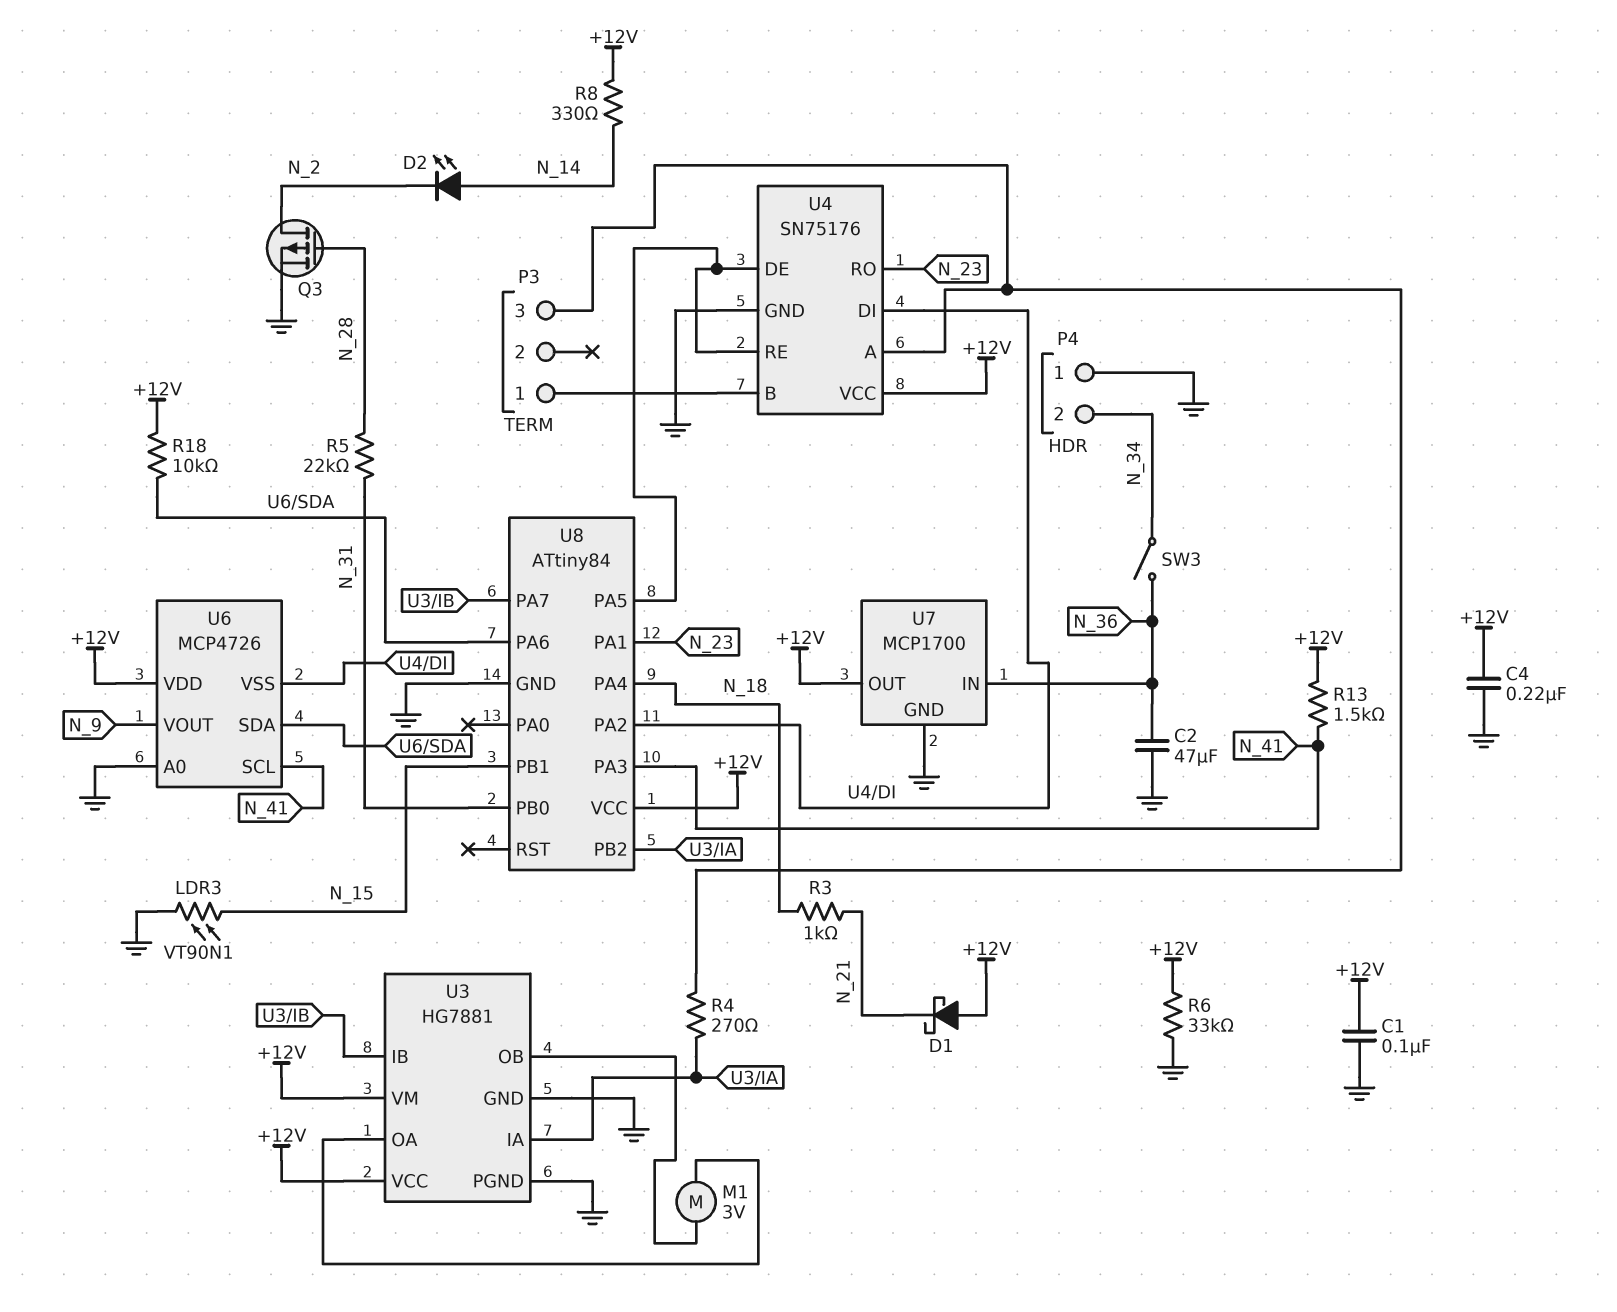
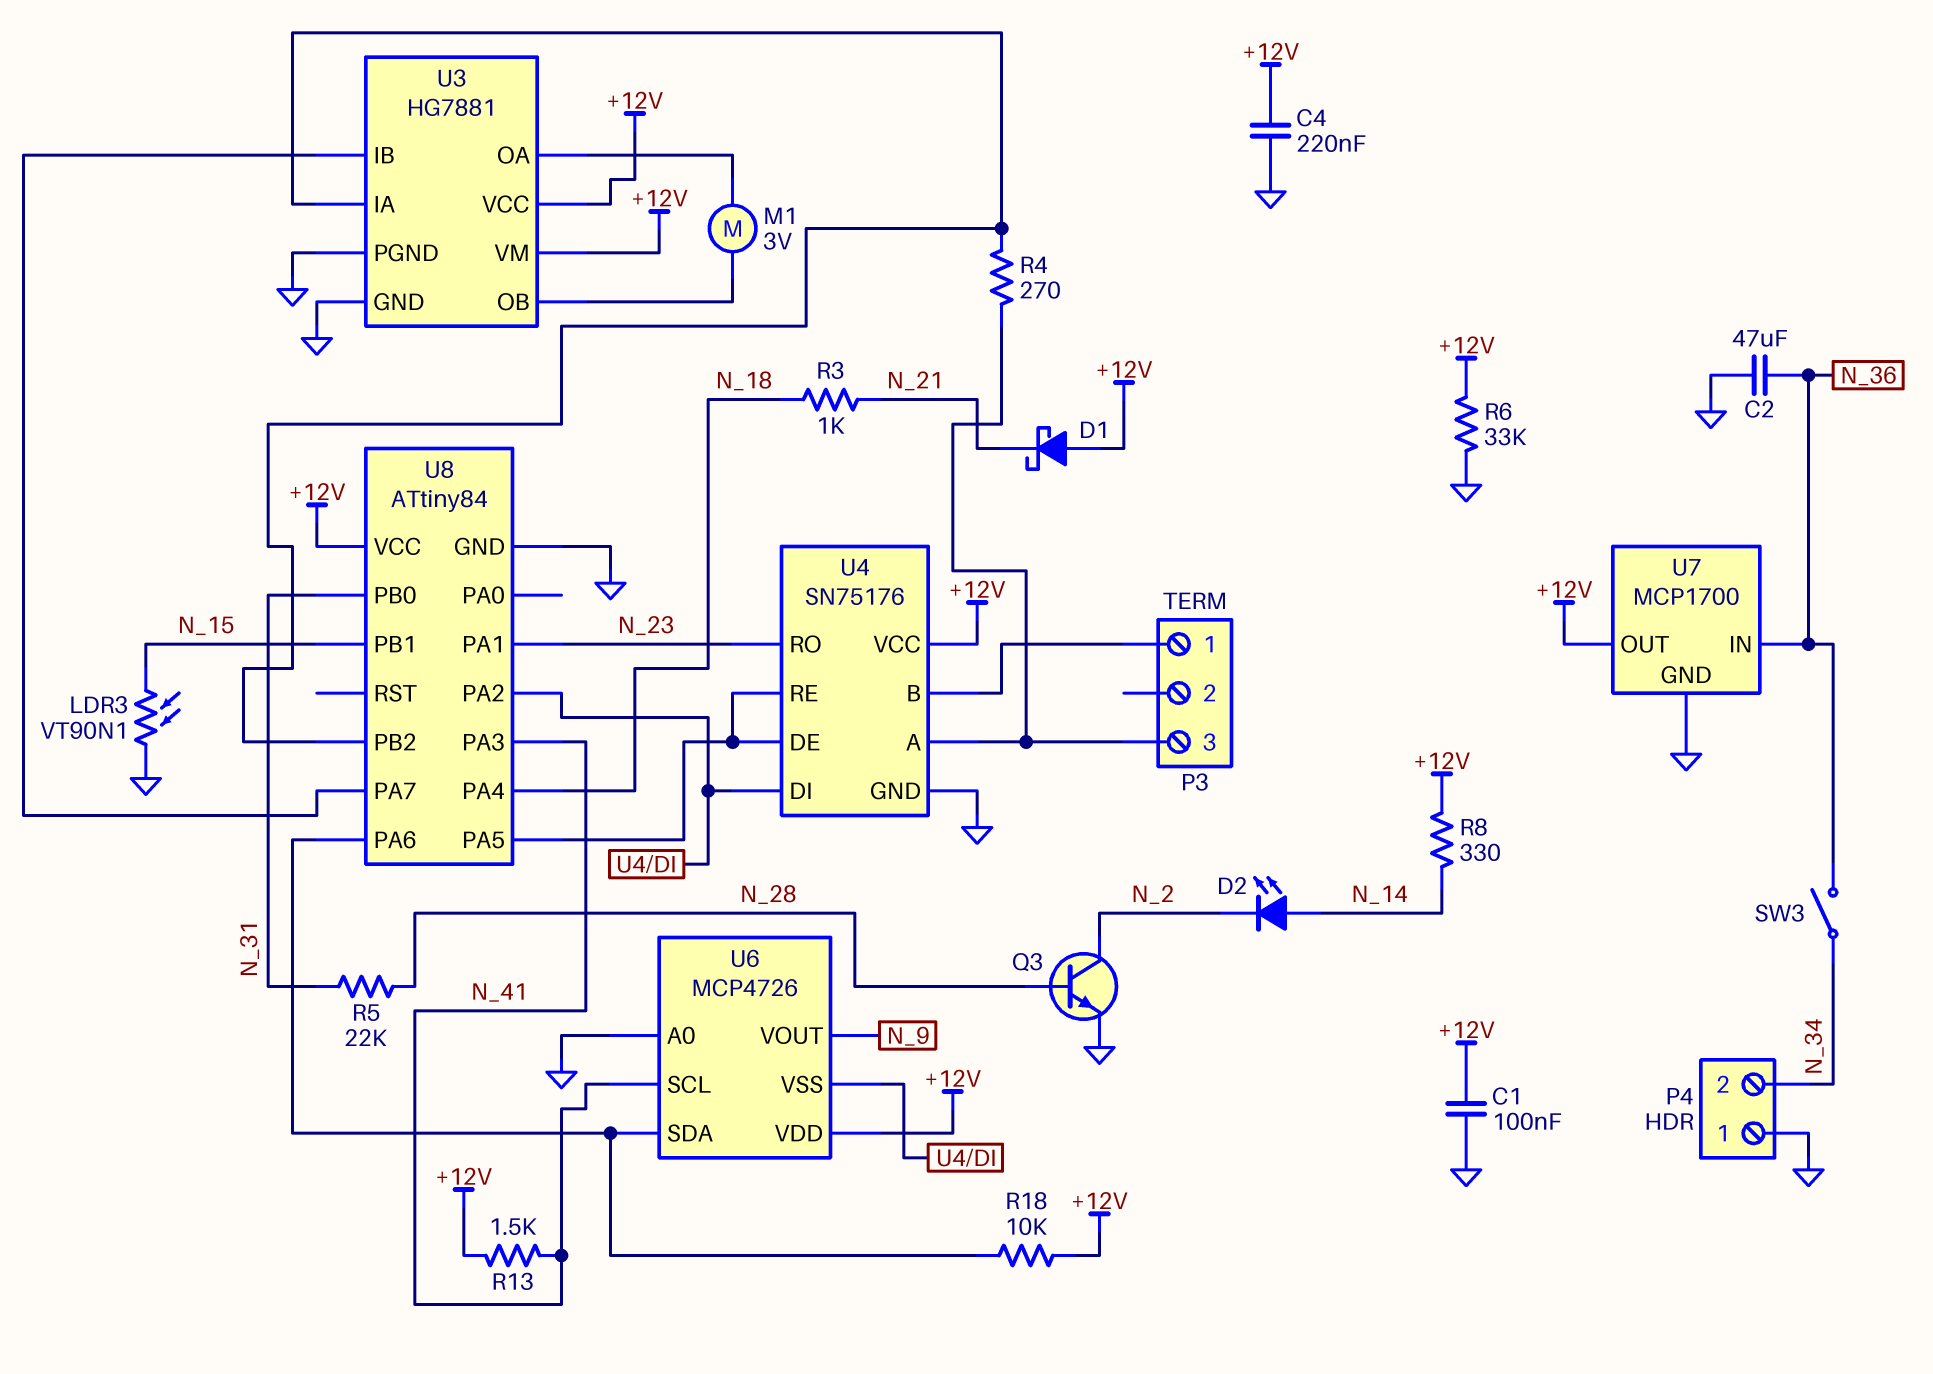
Q3: PMOS (G N_28, D N_2, S GND) -> NPN (B N_28, C N_2, E GND)

